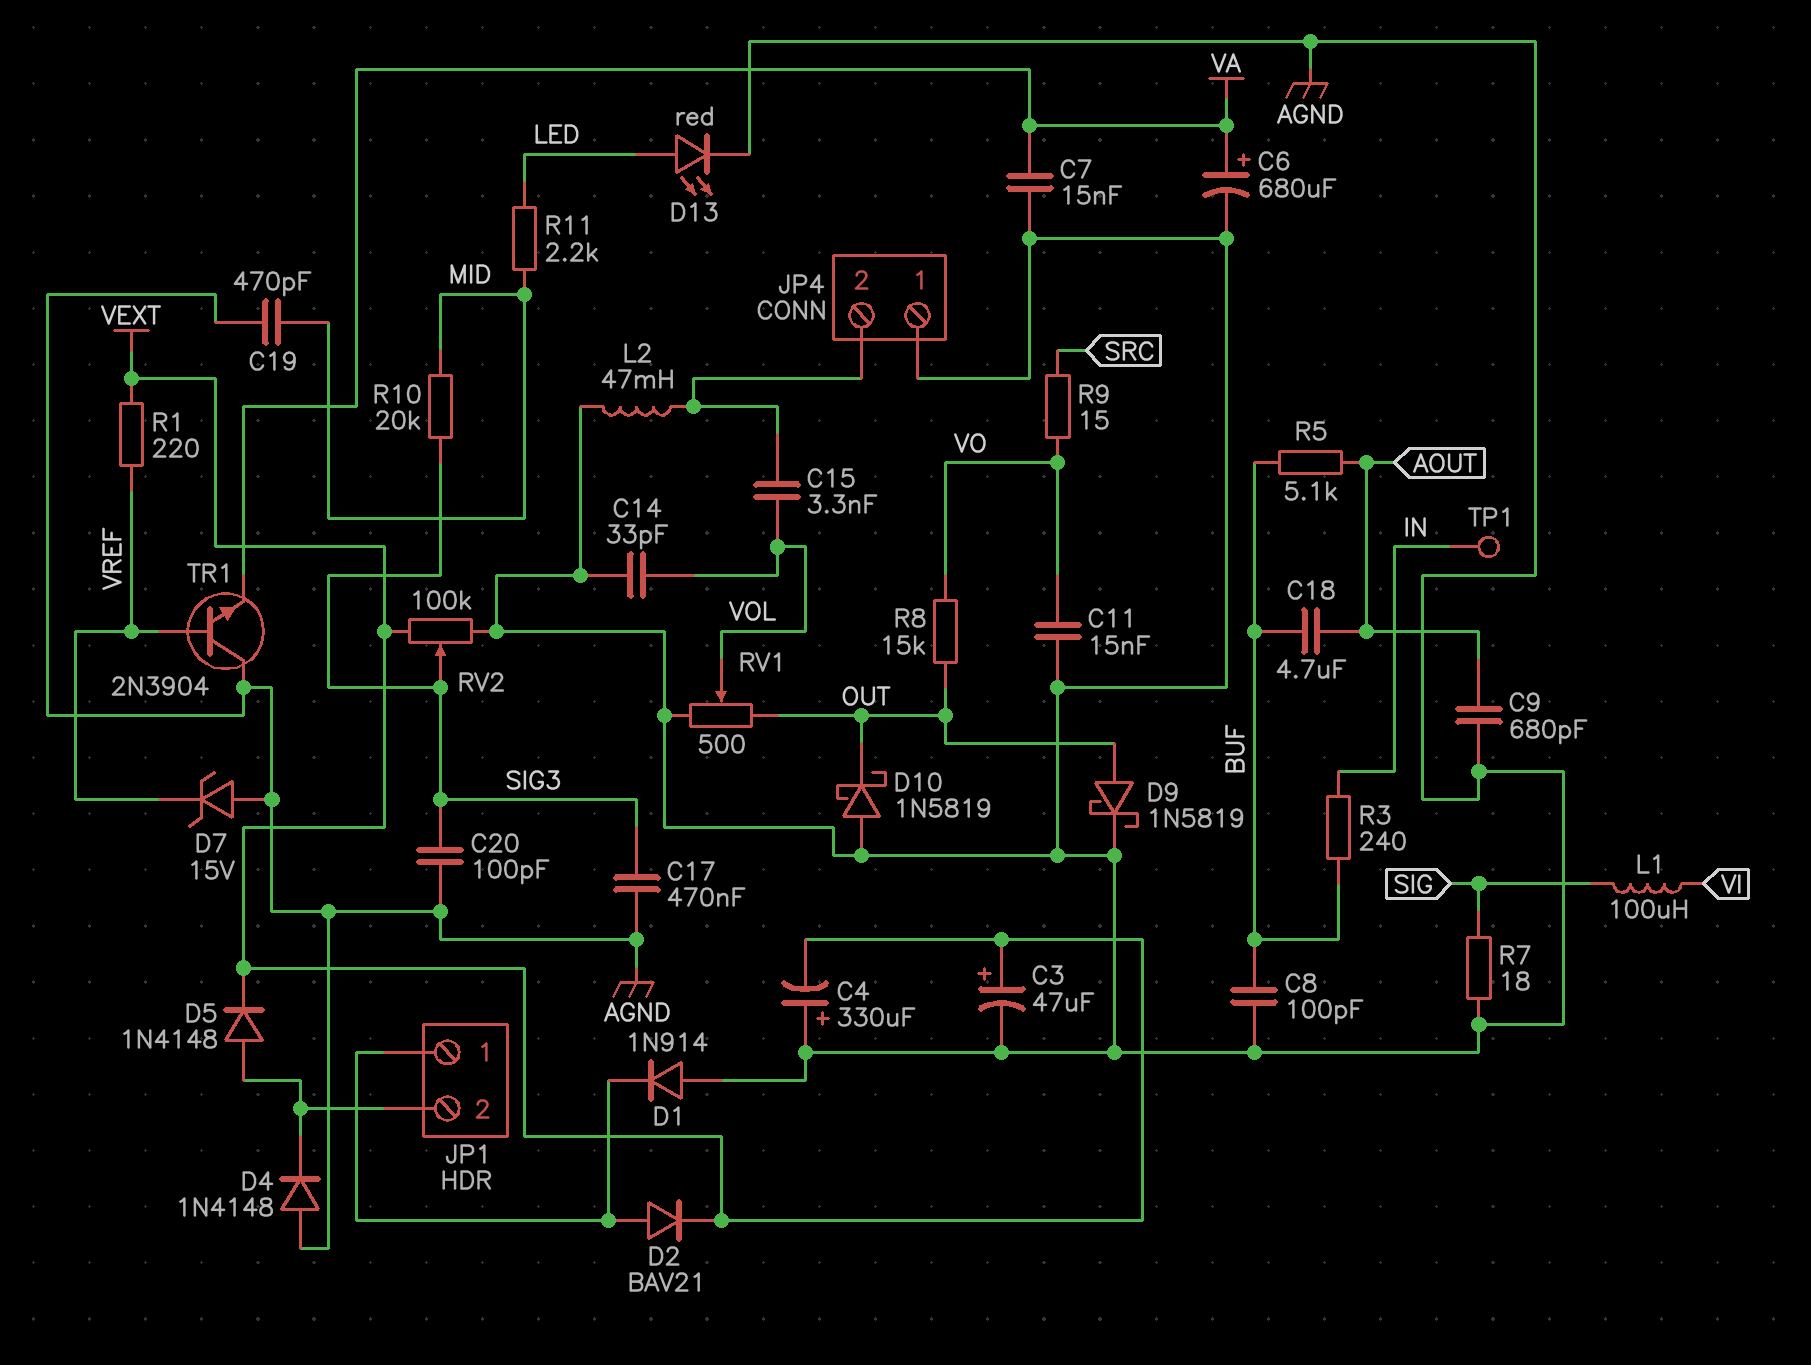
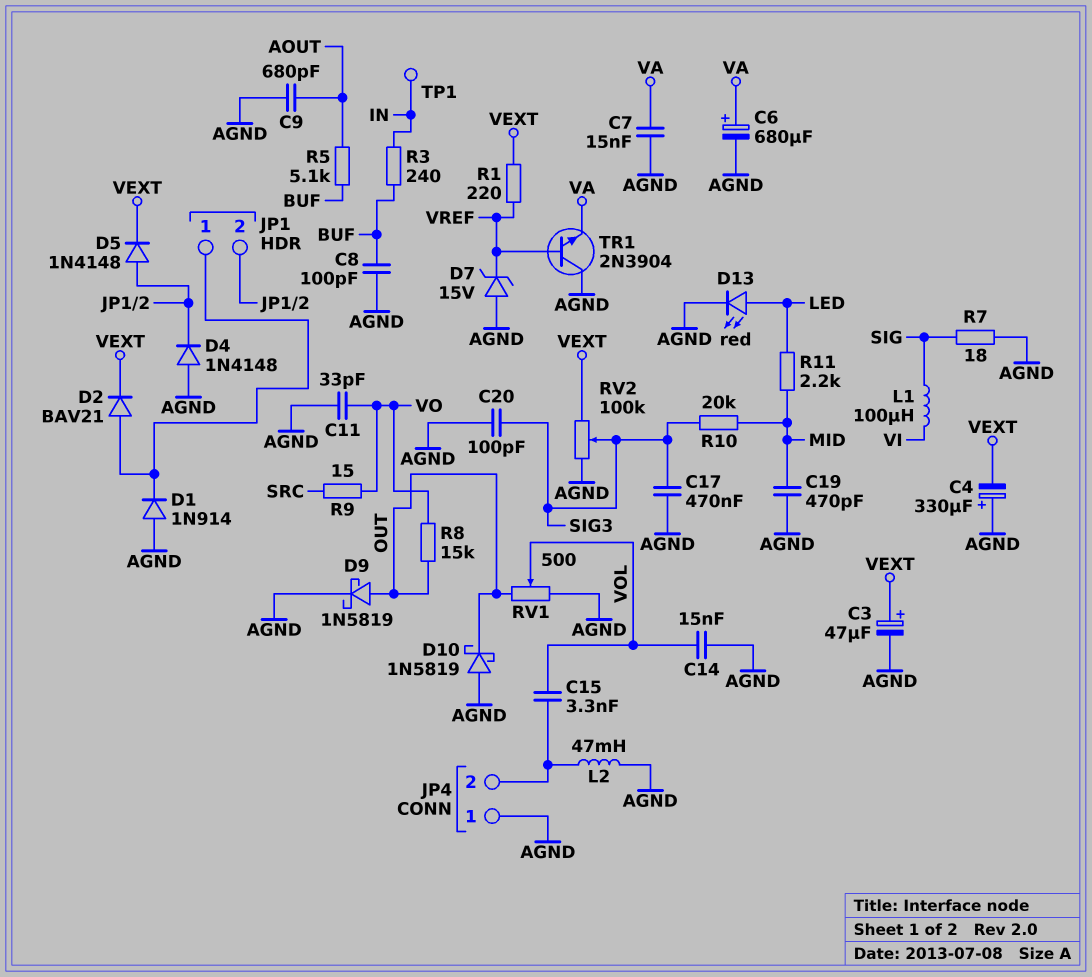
C11: 15nF (AGND, VO) -> 33pF (AGND, VO)
C14: 33pF (AGND, VOL) -> 15nF (AGND, VOL)
C18: 4.7uF (AOUT, BUF) -> none

